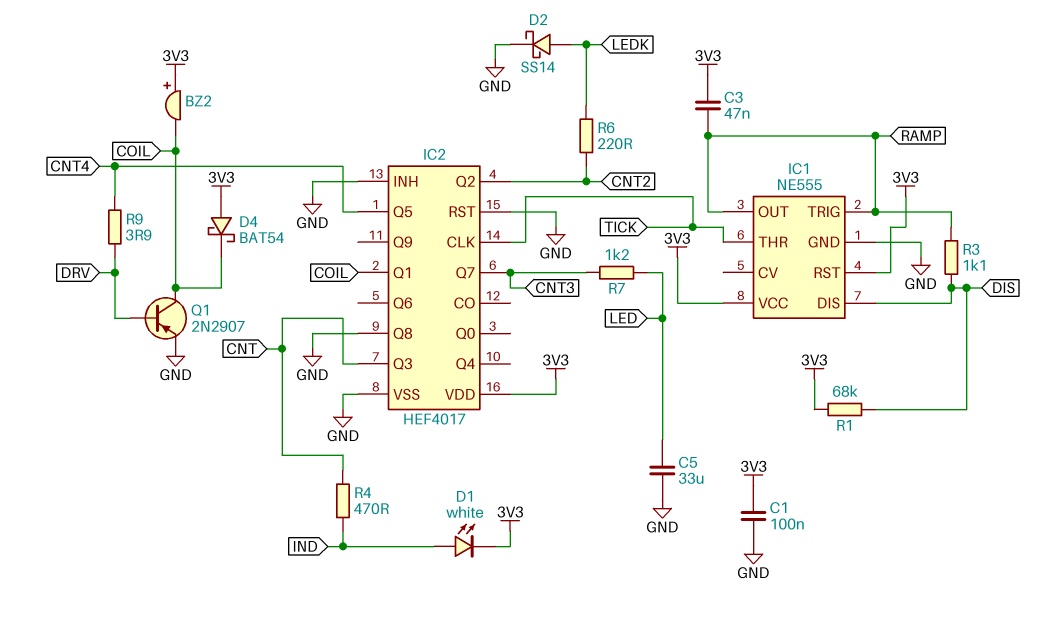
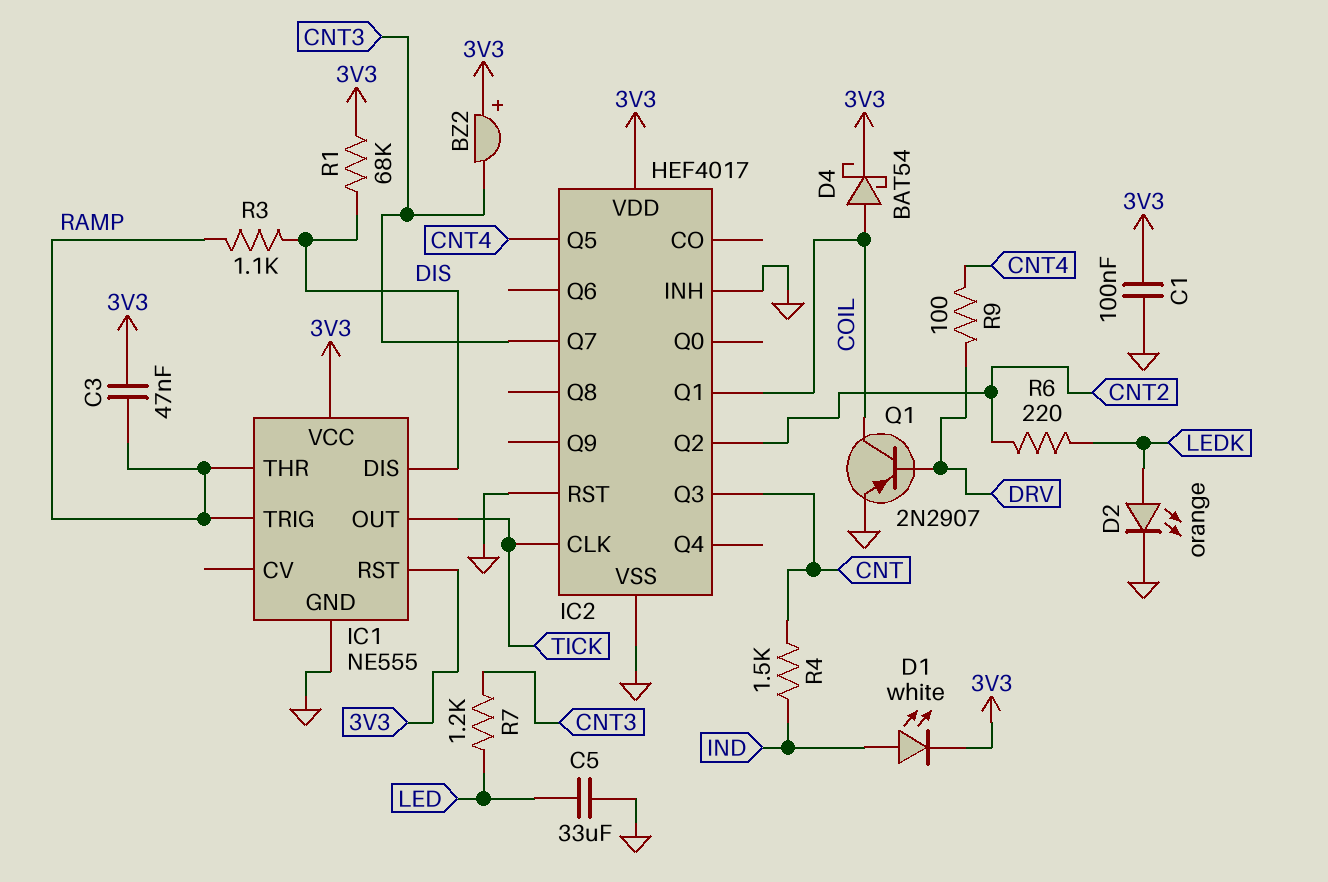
BZ2: buzzer (plus 3V3, minus COIL) -> buzzer (plus 3V3, minus CNT3)
D2: schottky SS14 (A LEDK, K GND) -> LED orange (A LEDK, K GND)
D4: schottky BAT54 (A 3V3, K COIL) -> schottky BAT54 (A COIL, K 3V3)
IC1 pin OUT: RAMP -> TICK
IC1 pin THR: TICK -> RAMP
IC2 pin Q8: GND -> none
R4: 470 (CNT, IND) -> 1.5k (CNT, IND)
R9: 3.9 (CNT4, DRV) -> 100 (CNT4, DRV)

